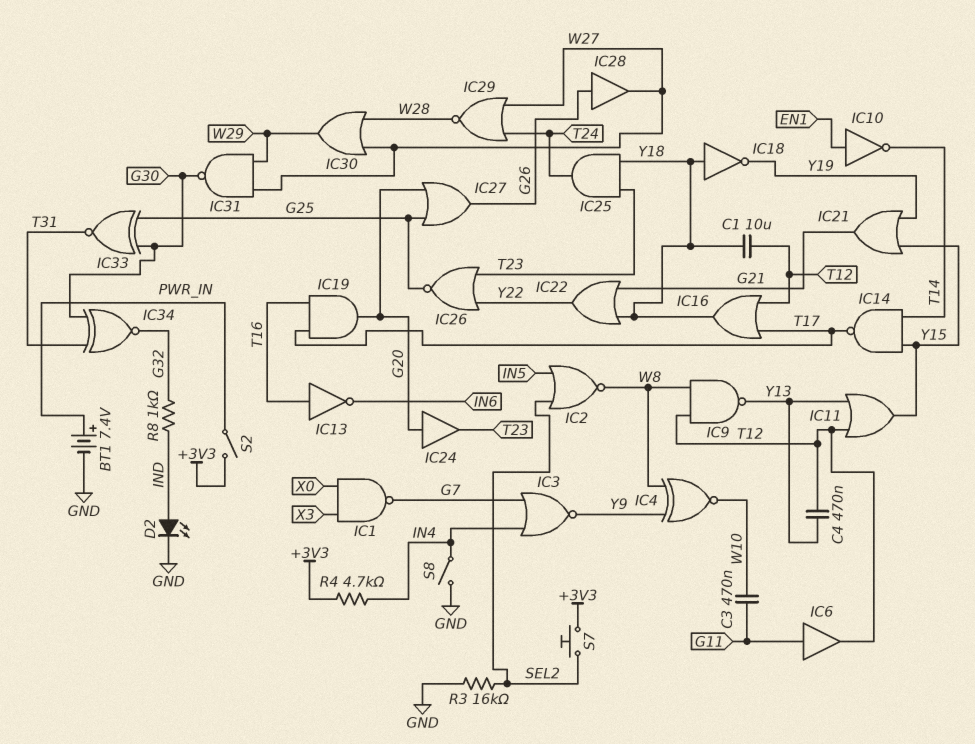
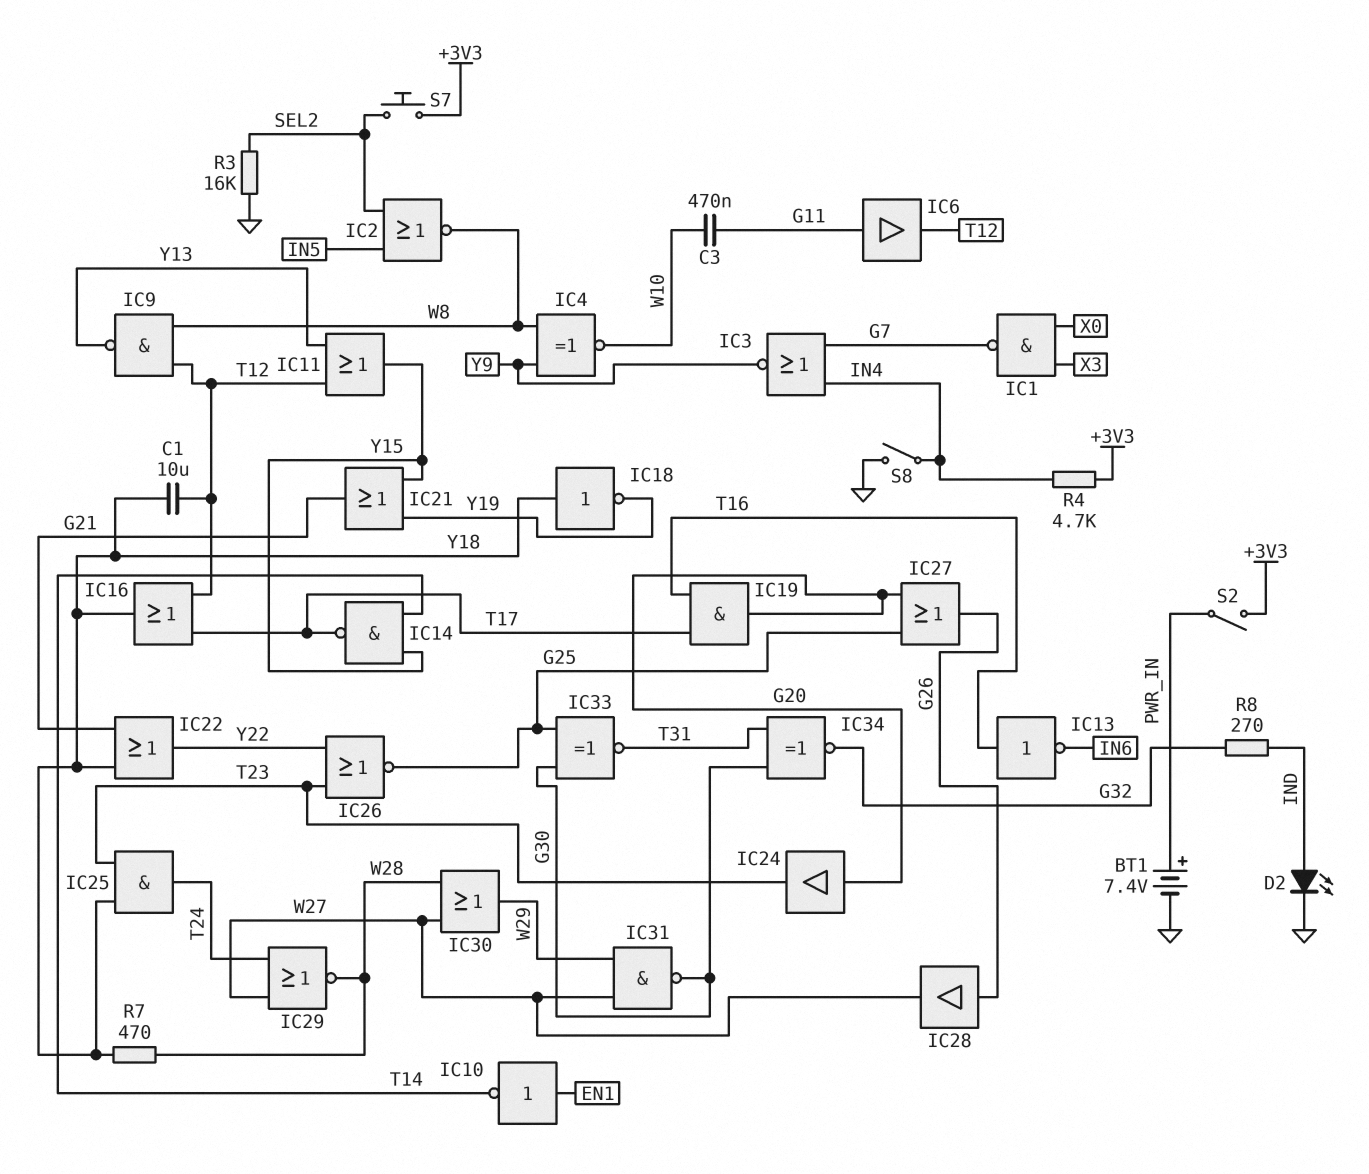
C4: 470nF (T12, Y13) -> none
R7: none -> 470 (W28, Y18)
R8: 1k (G32, IND) -> 270 (G32, IND)

